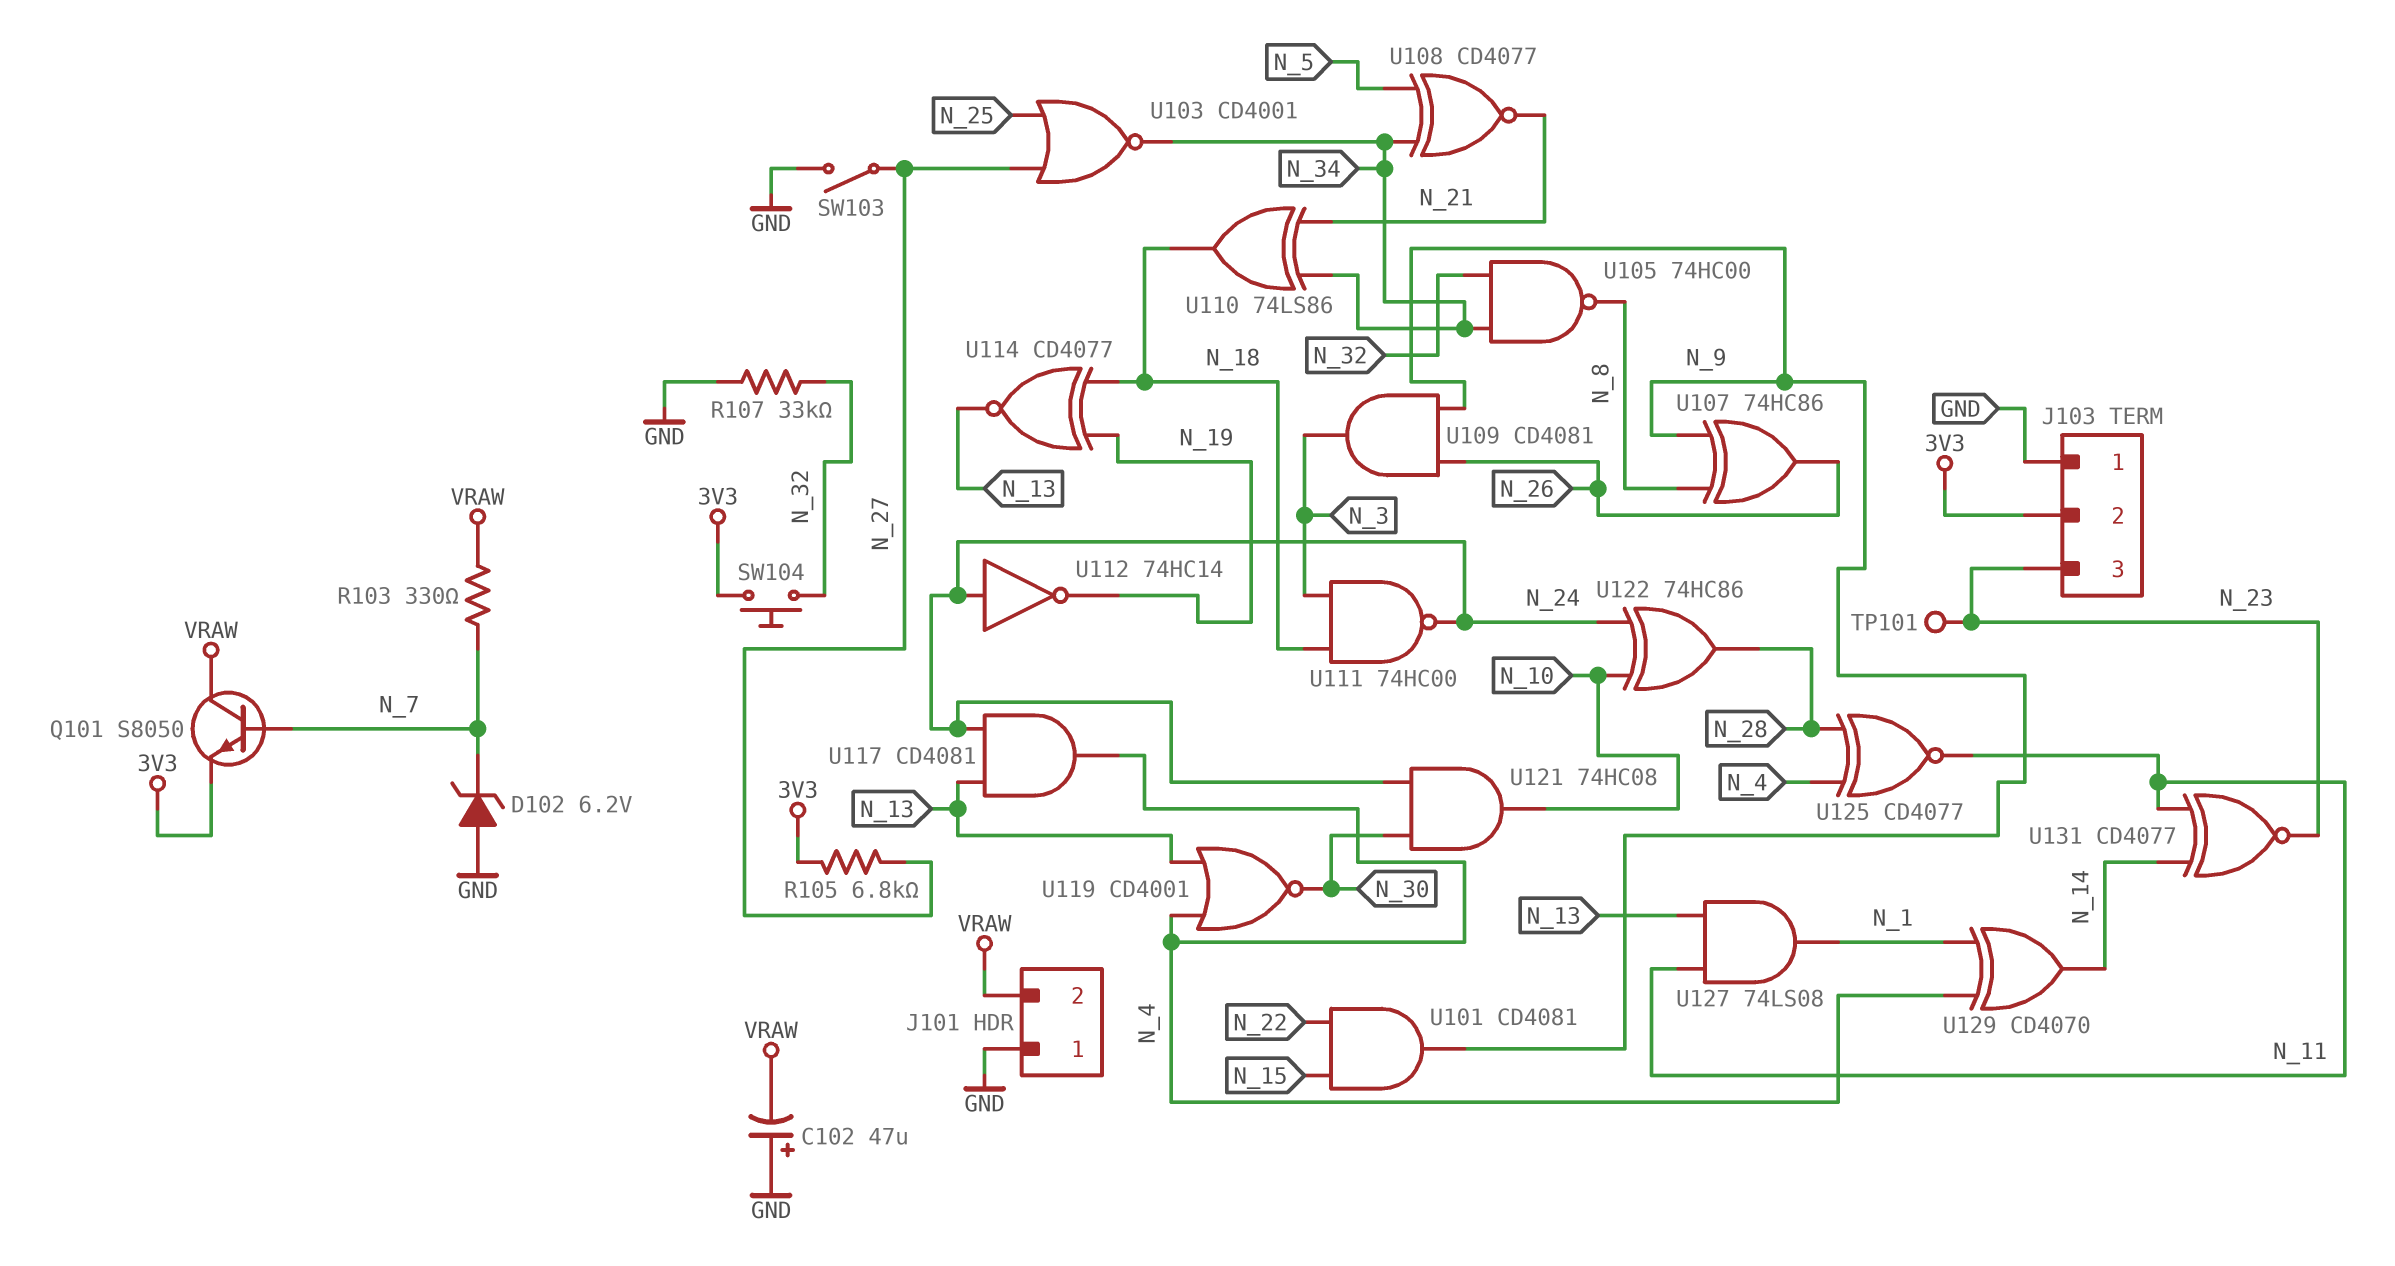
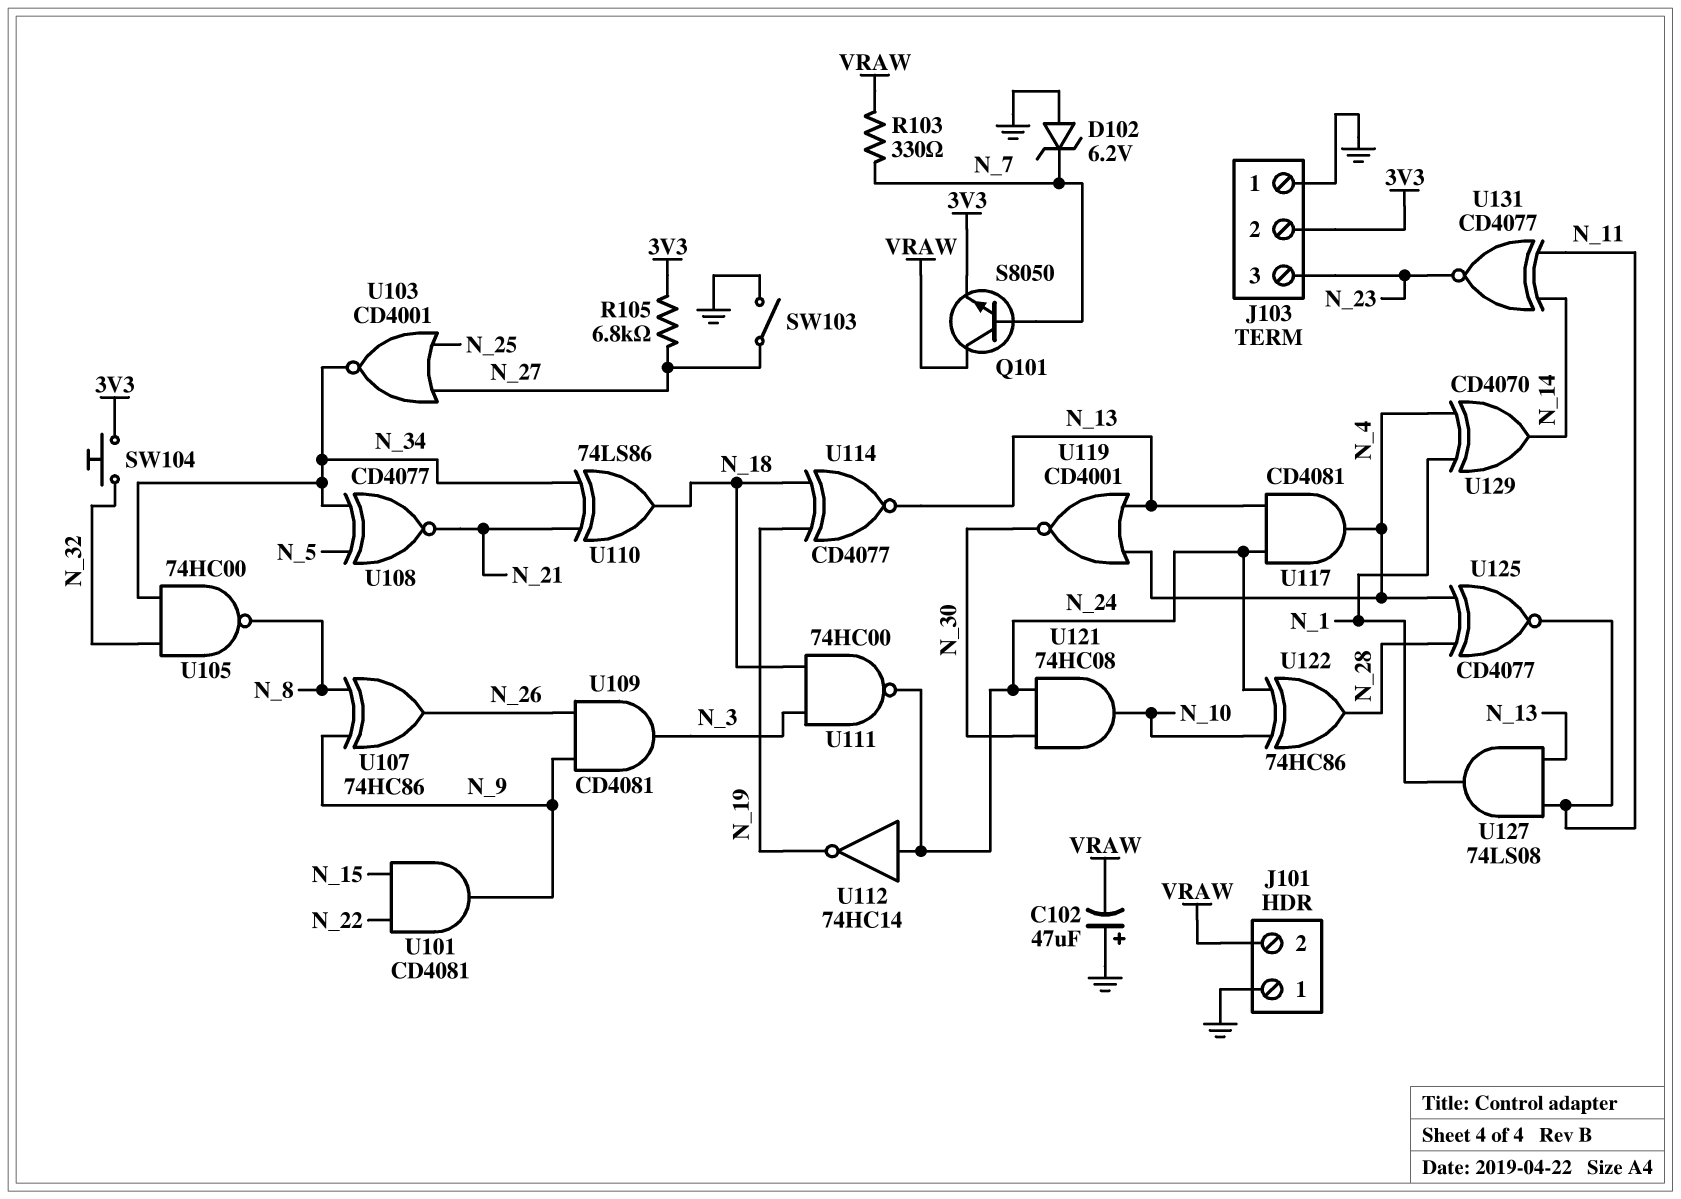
R107: 33k (GND, N_32) -> none
TP101: test point (N_23) -> none

